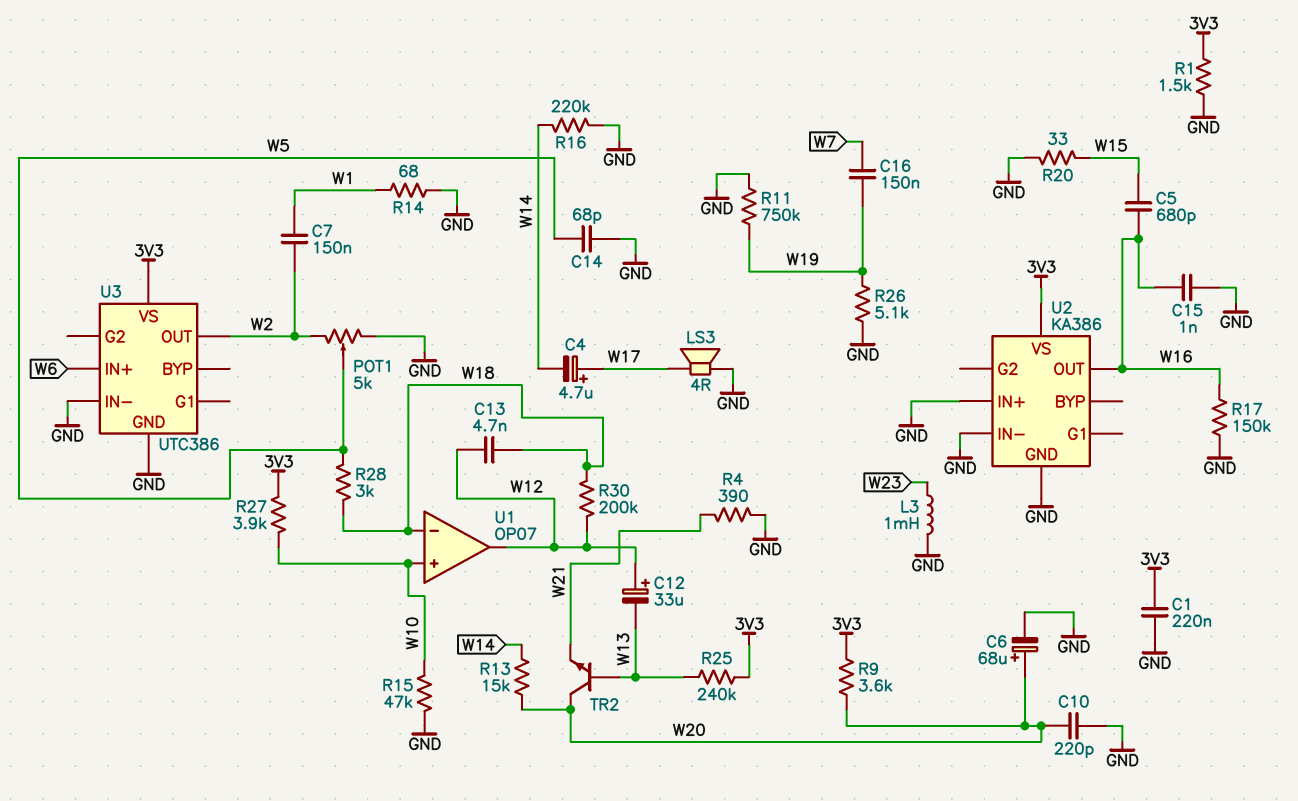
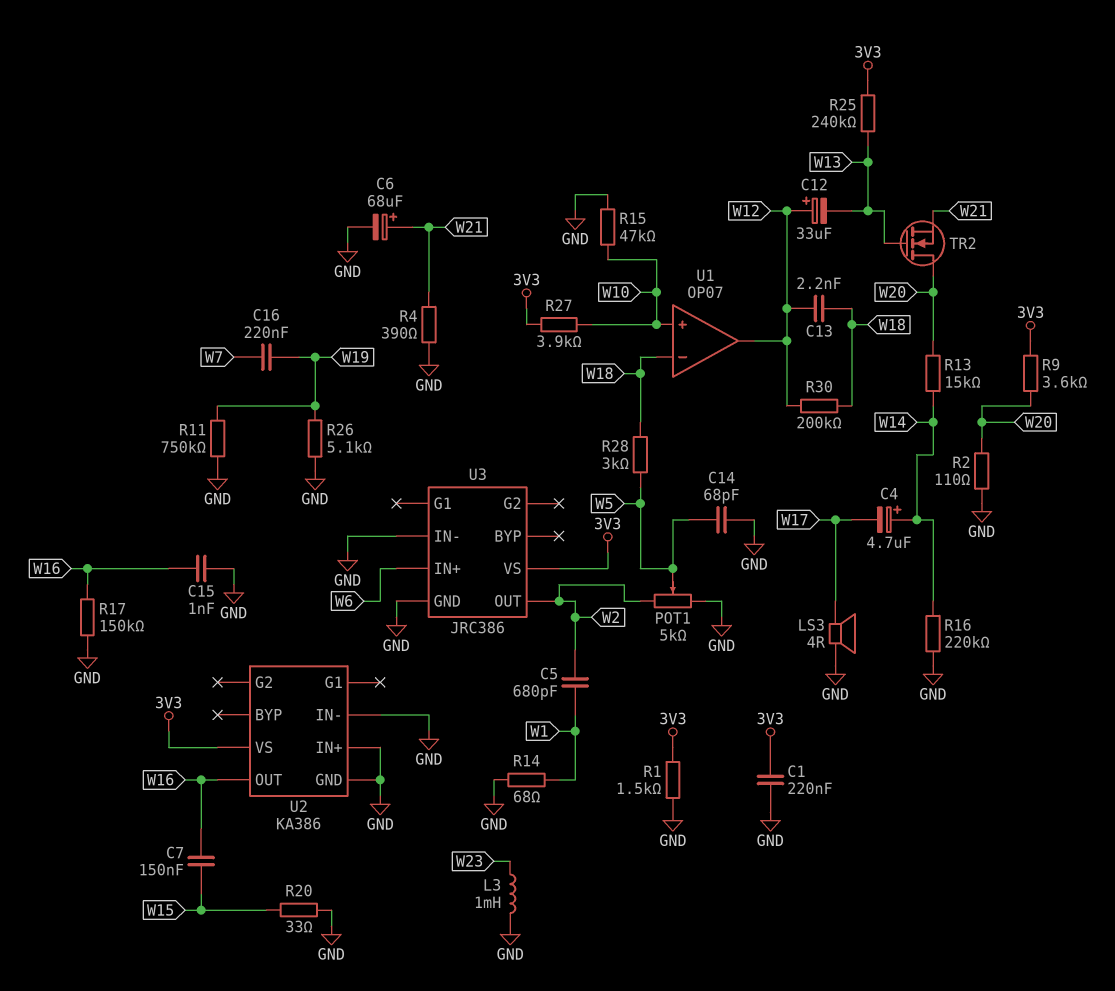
C4: 4.7uF (plus W17, minus W14) -> 4.7uF (plus W14, minus W17)
C5: 680pF (W15, W16) -> 680pF (W1, W2)
C6: 68uF (plus W20, minus GND) -> 68uF (plus W21, minus GND)
C7: 150nF (W1, W2) -> 150nF (W15, W16)
C10: 220pF (GND, W20) -> none
C13: 4.7nF (W12, W18) -> 2.2nF (W12, W18)
C16: 150nF (W7, W19) -> 220nF (W7, W19)
R2: none -> 110 (GND, W20)
TR2: NPN (B W13, C W20, E W21) -> NMOS (G W13, D W20, S W21)
U3: UTC386 -> JRC386

